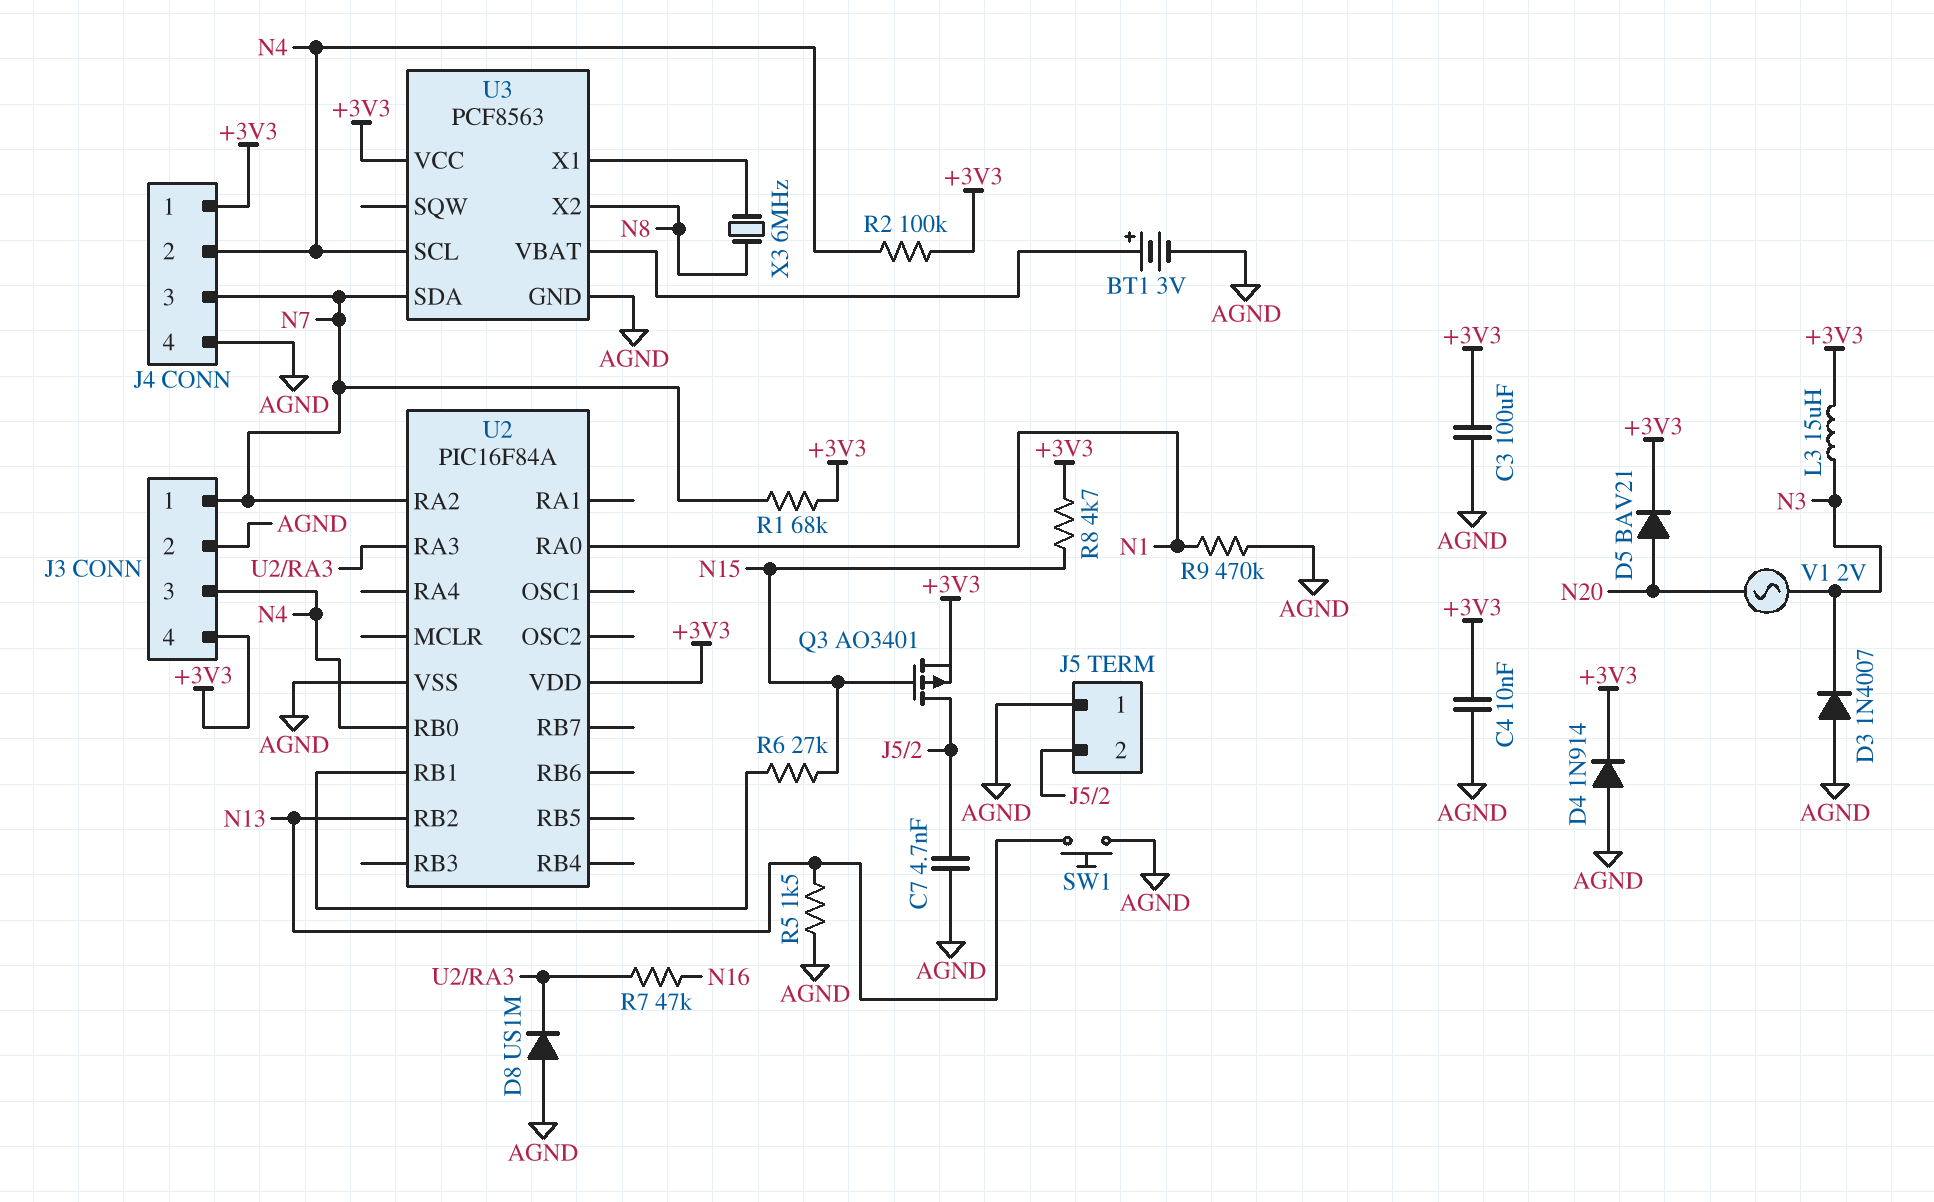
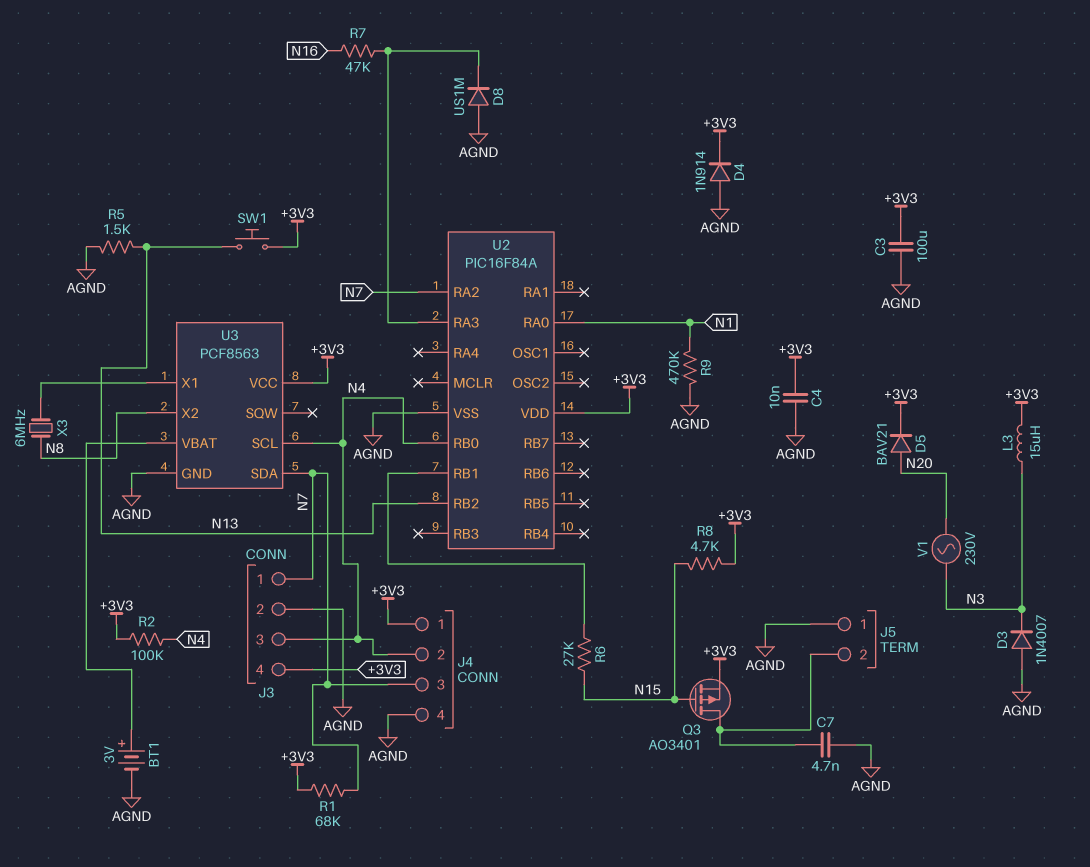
SW1: button (AGND, N13) -> button (+3V3, N13)
V1: AC 2V (N3, N20) -> AC 230V (N3, N20)

